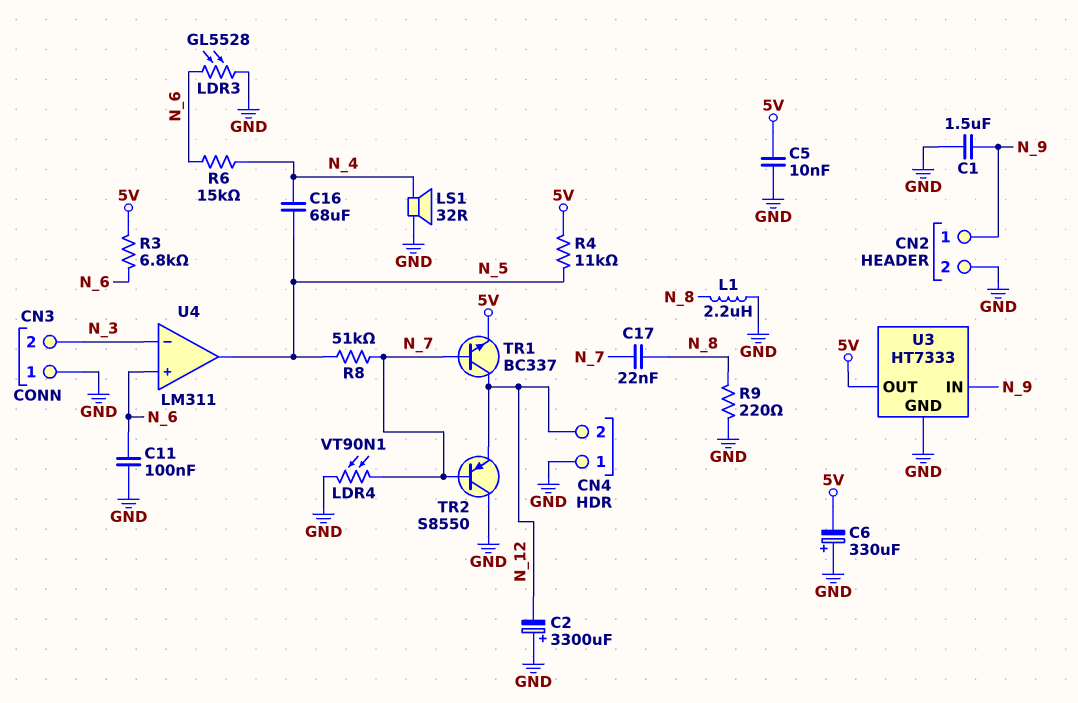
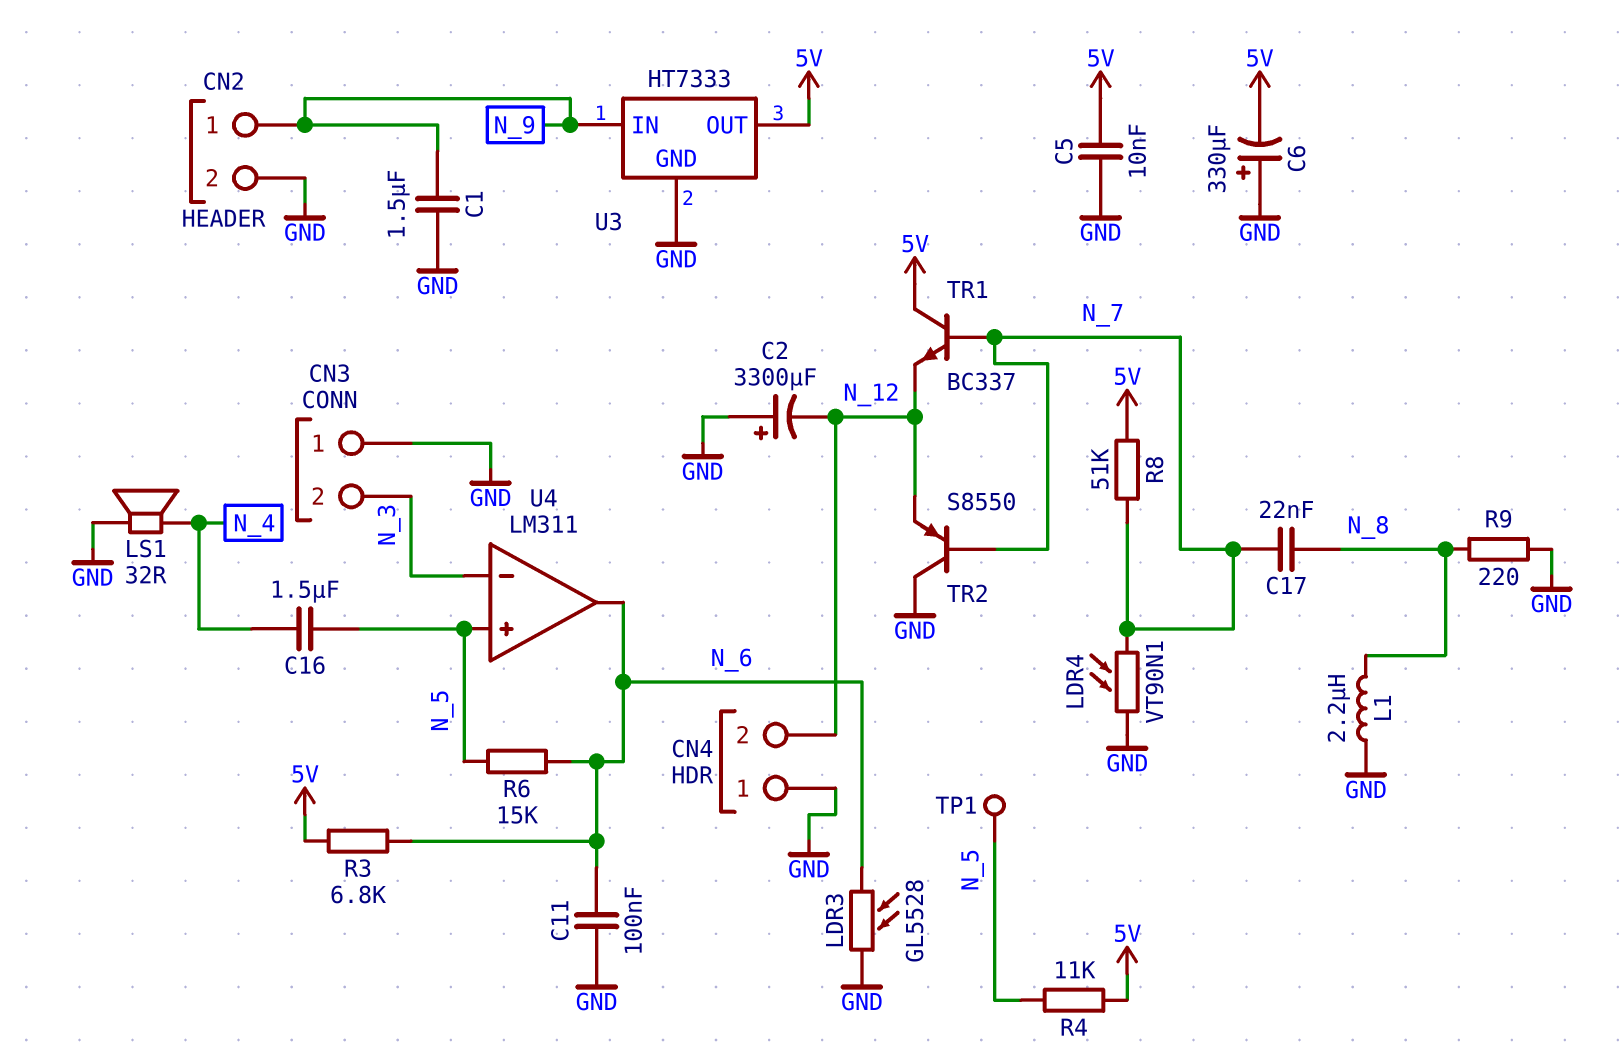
C16: 68uF (N_4, N_5) -> 1.5uF (N_4, N_5)
R6: 15k (N_4, N_6) -> 15k (N_5, N_6)
R8: 51k (N_5, N_7) -> 51k (5V, N_7)
TP1: none -> test point (N_5)
TR1: NPN BC337 (B N_7, C N_12, E 5V) -> NPN BC337 (B N_7, C 5V, E N_12)
U4 pin in+: N_6 -> N_5
U4 pin out: N_5 -> N_6

